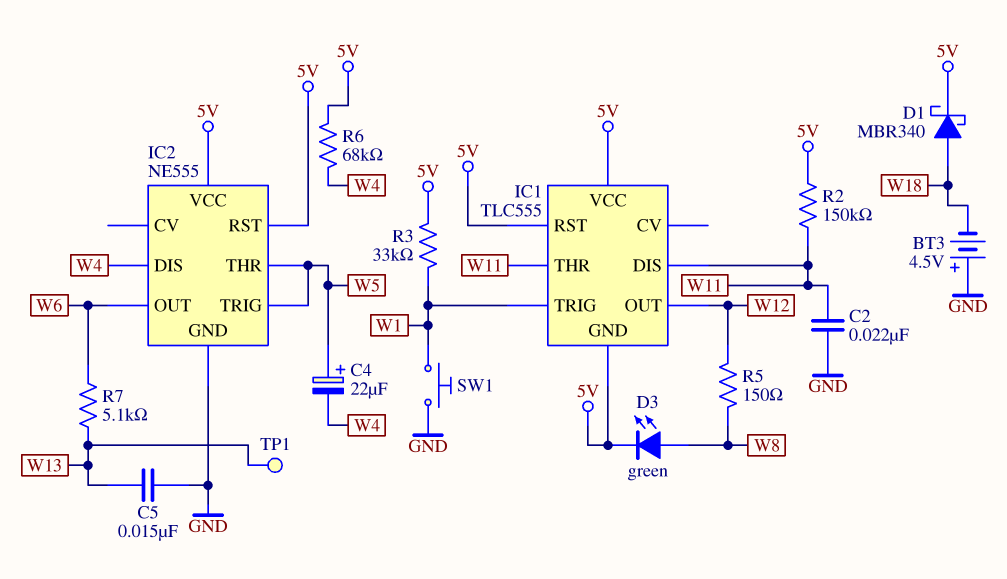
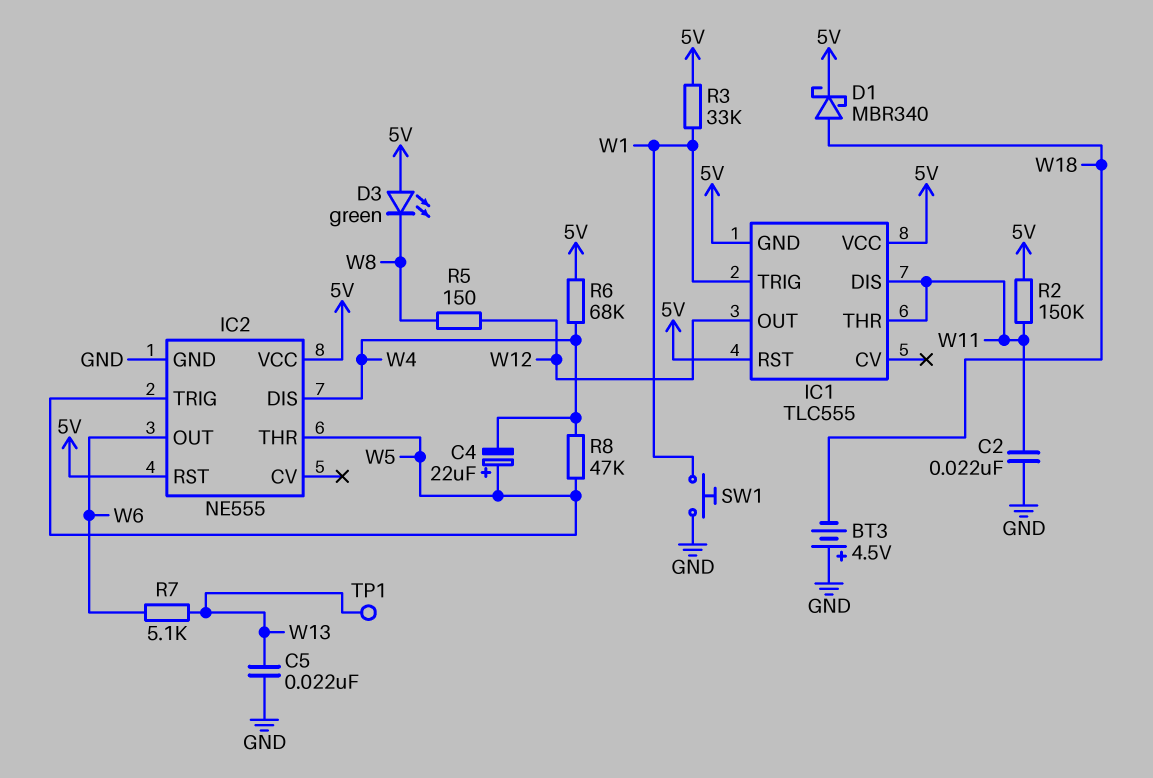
C5: 15nF (GND, W13) -> 22nF (GND, W13)
D3: LED green (A W8, K 5V) -> LED green (A 5V, K W8)
R8: none -> 47k (W4, W5)

